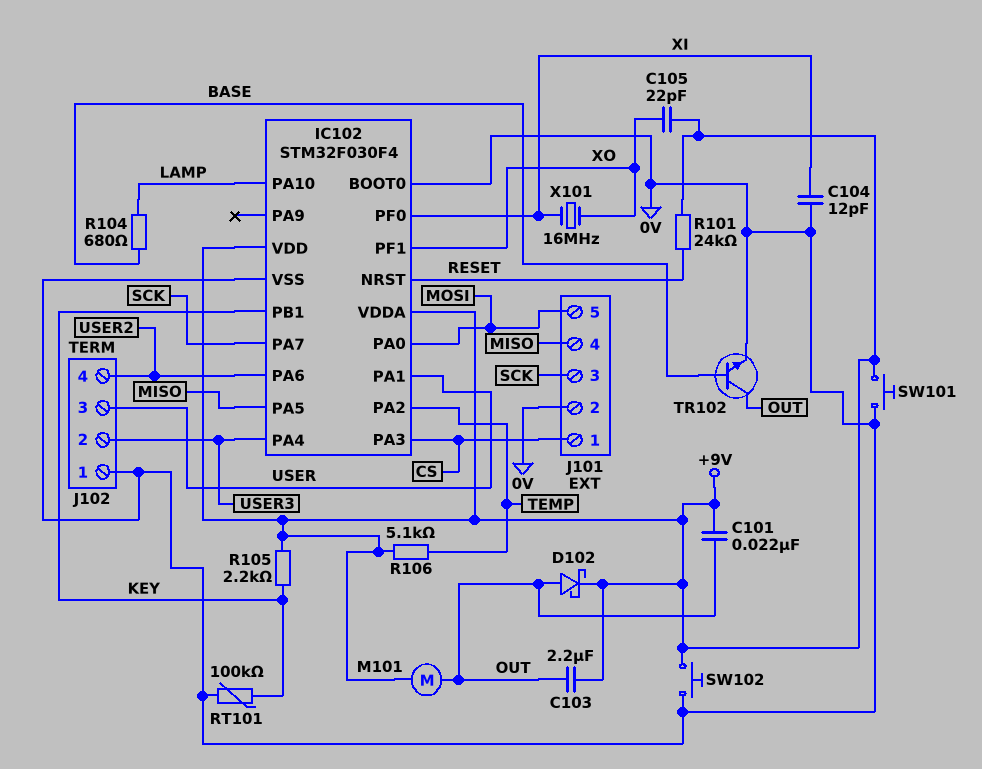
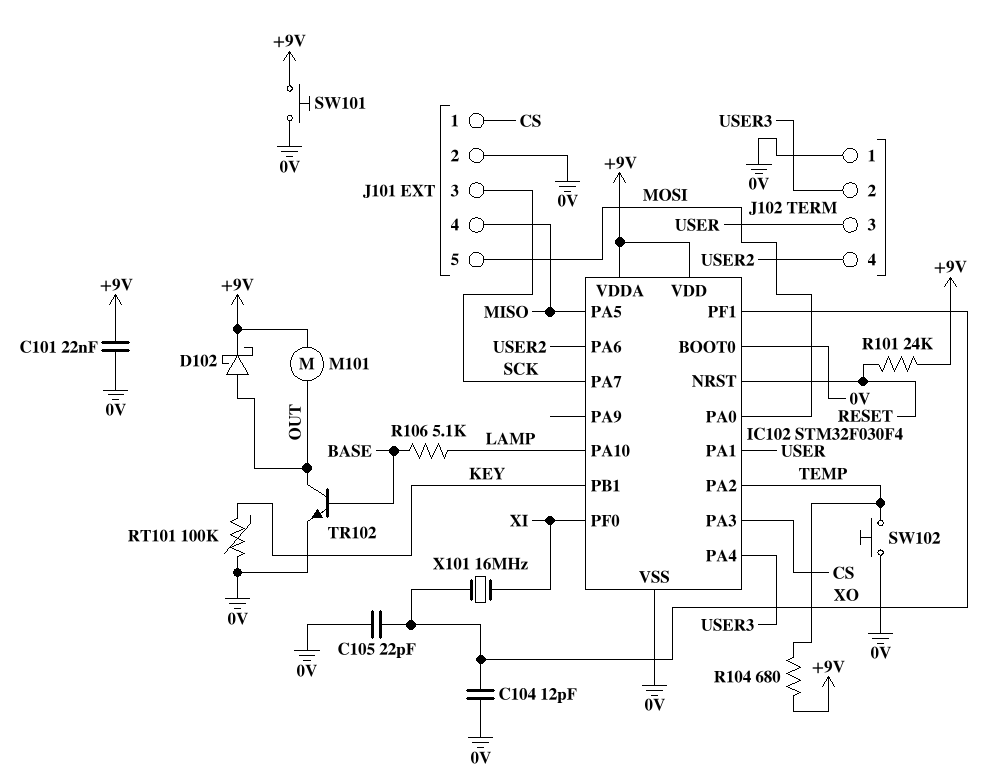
C101: 22nF (+9V, OUT) -> 22nF (+9V, 0V)
C103: 2.2uF (+9V, OUT) -> none
C104: 12pF (0V, XI) -> 12pF (0V, XO)
C105: 22pF (+9V, XO) -> 22pF (0V, XO)
R104: 680 (BASE, LAMP) -> 680 (+9V, TEMP)
R105: 2.2k (+9V, KEY) -> none
R106: 5.1k (+9V, TEMP) -> 5.1k (BASE, LAMP)
SW102: button (+9V, 0V) -> button (0V, TEMP)

